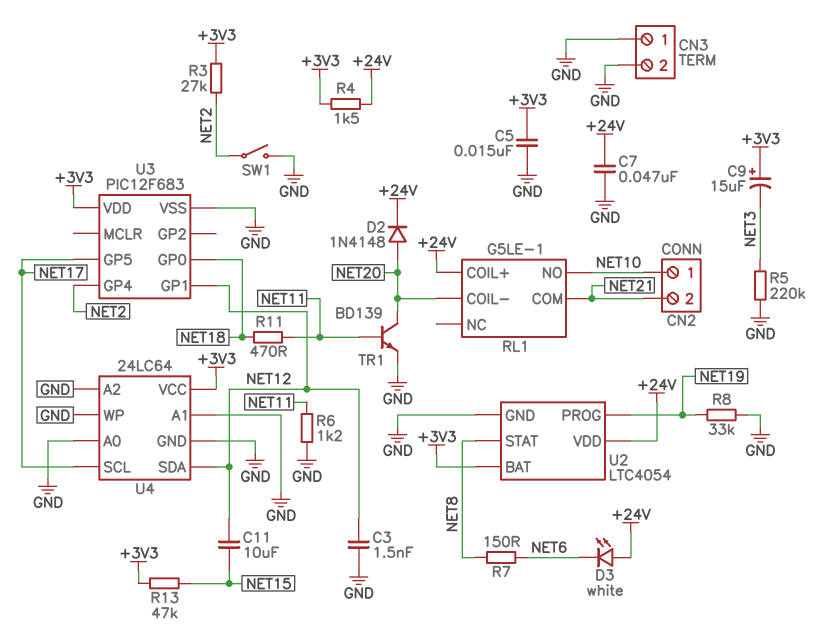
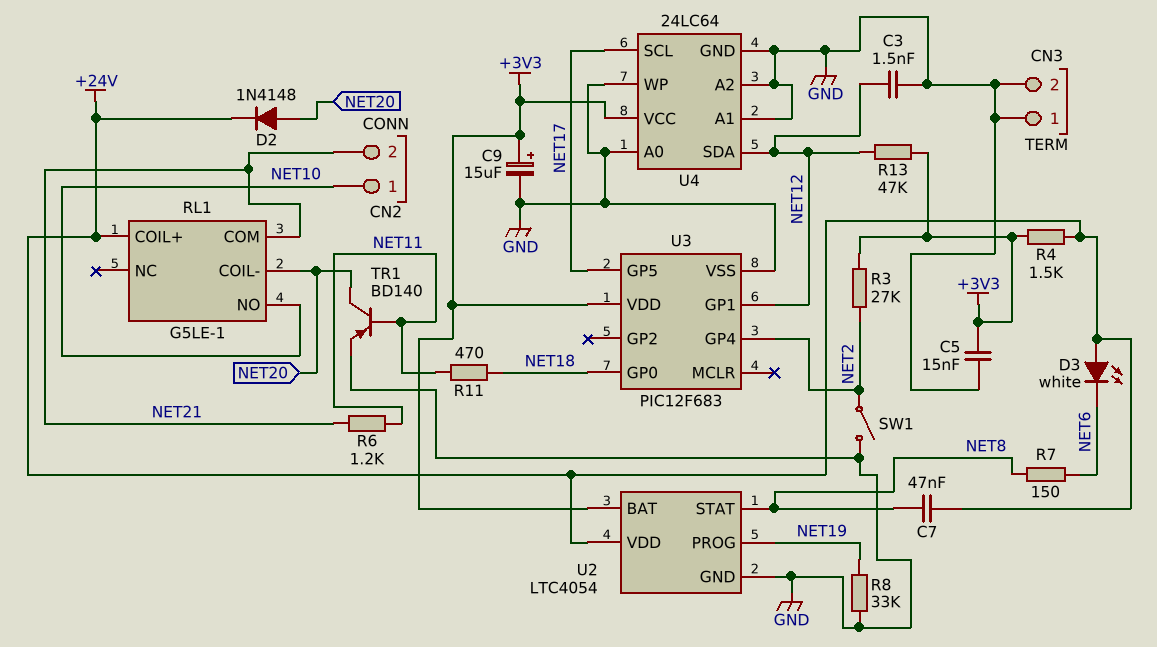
C7: 47nF (+24V, GND) -> 47nF (+24V, NET8)
C9: 15uF (plus +3V3, minus NET3) -> 15uF (plus +3V3, minus GND)
C11: 10uF (NET12, NET15) -> none
R5: 220k (GND, NET3) -> none
R6: 1.2k (GND, NET11) -> 1.2k (NET11, NET21)
R13: 47k (+3V3, NET15) -> 47k (+3V3, NET12)
TR1: NPN BD139 (B NET11, C NET20, E GND) -> PNP BD140 (B NET11, C NET20, E GND)

